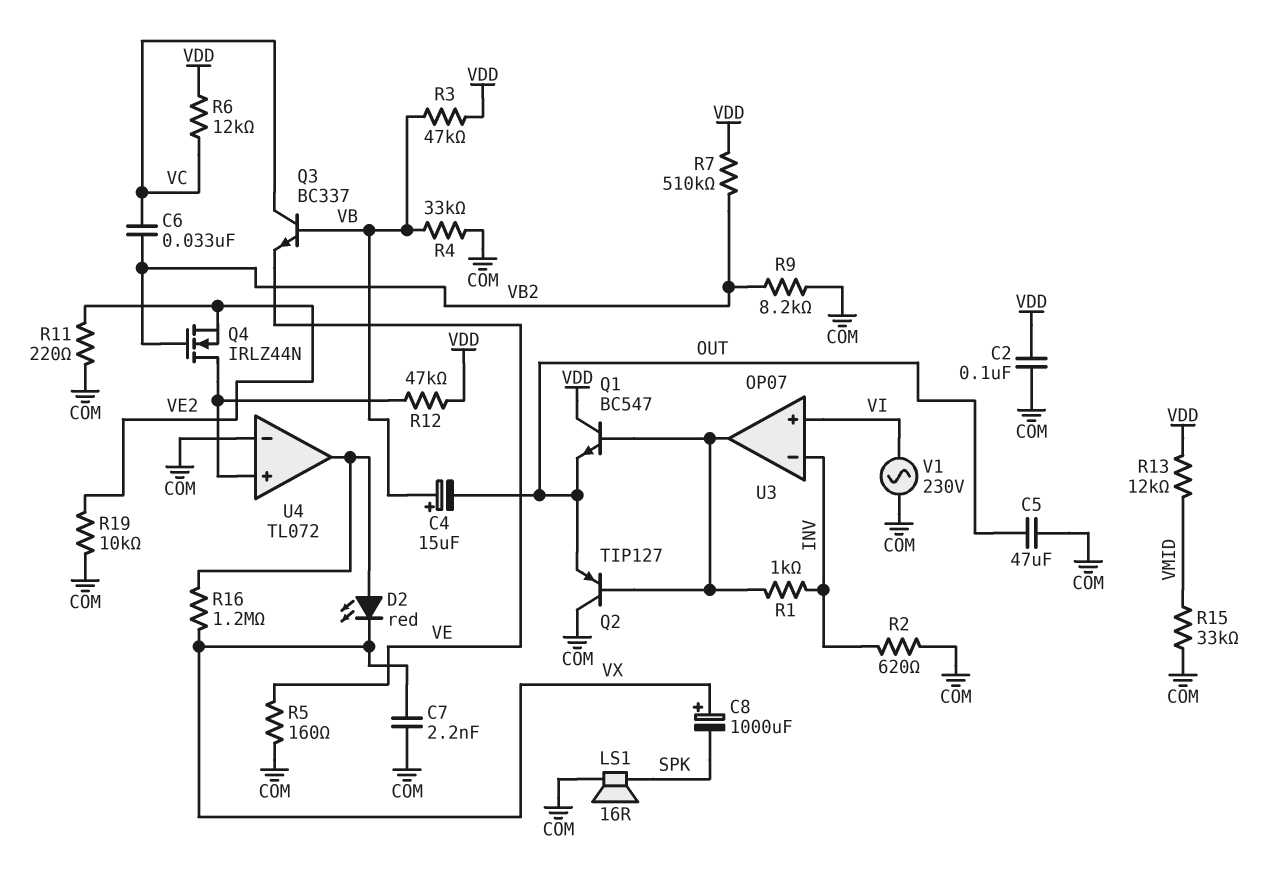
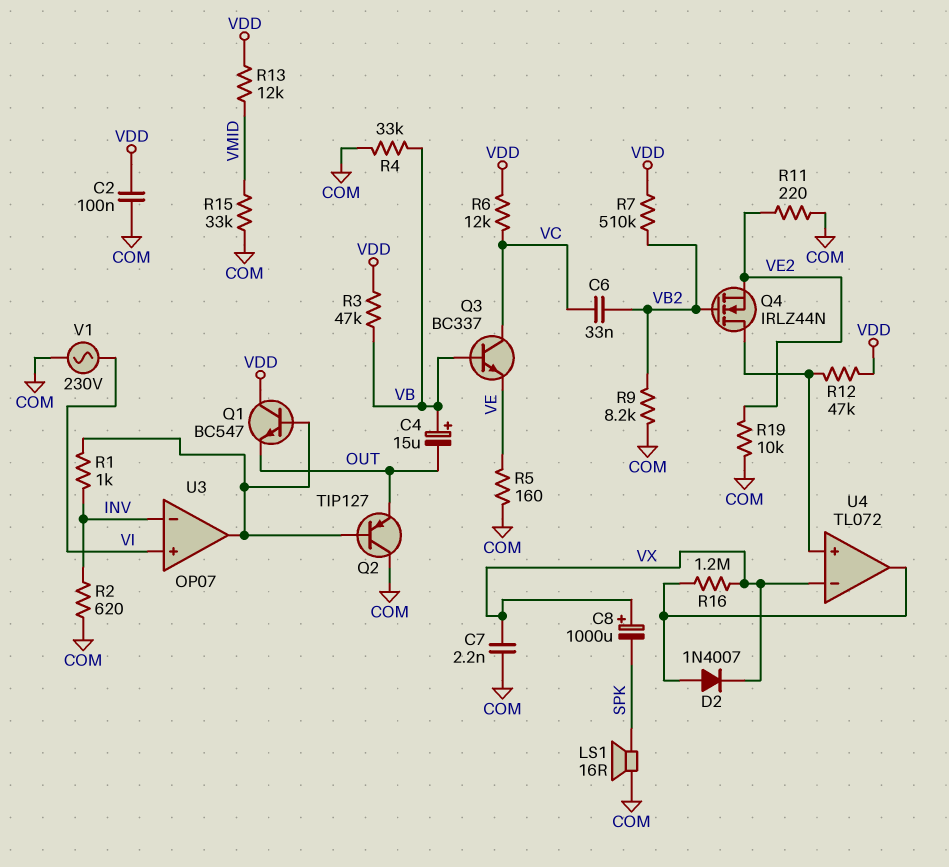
C5: 47uF (COM, OUT) -> none
D2: LED red (A U4/out, K VX) -> diode 1N4007 (A U4/out, K VX)
U4 pin in-: COM -> VX

